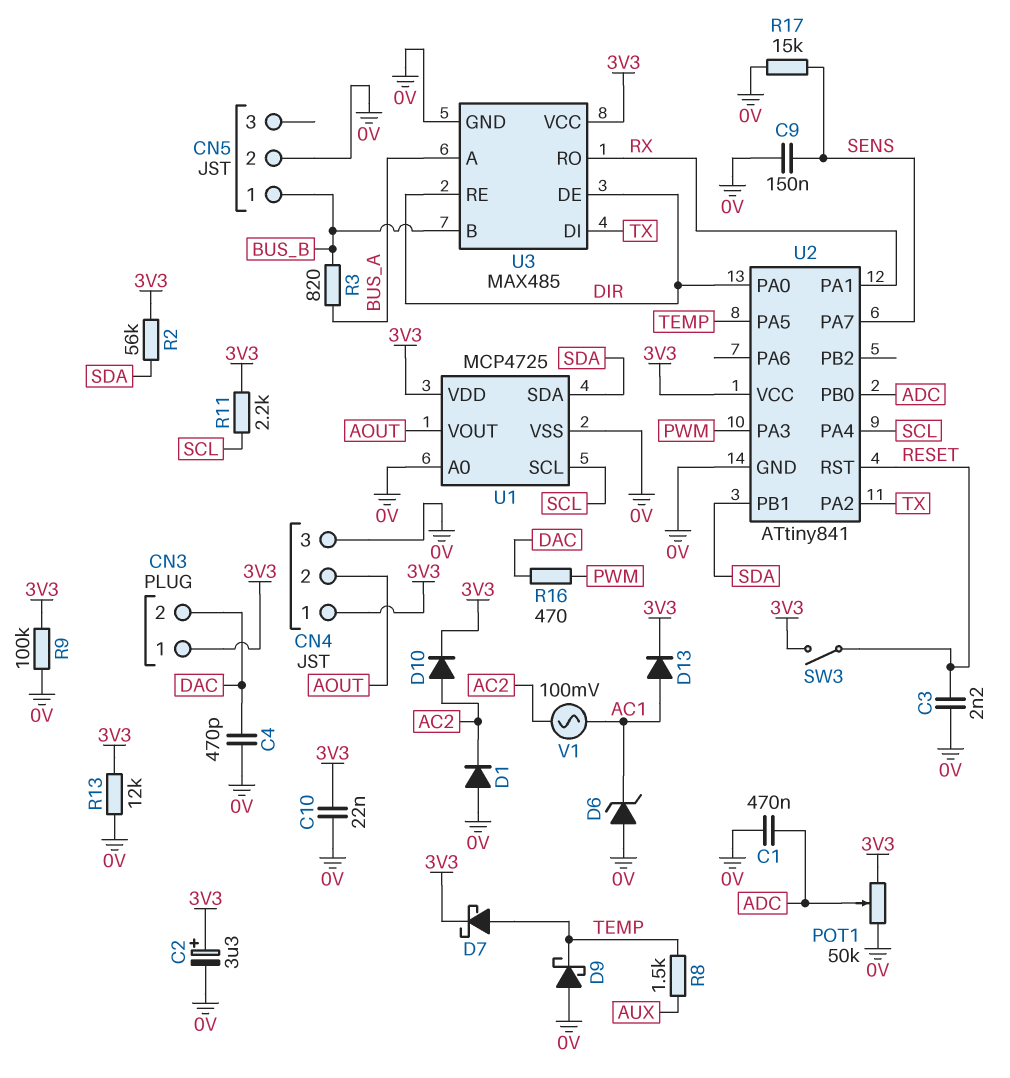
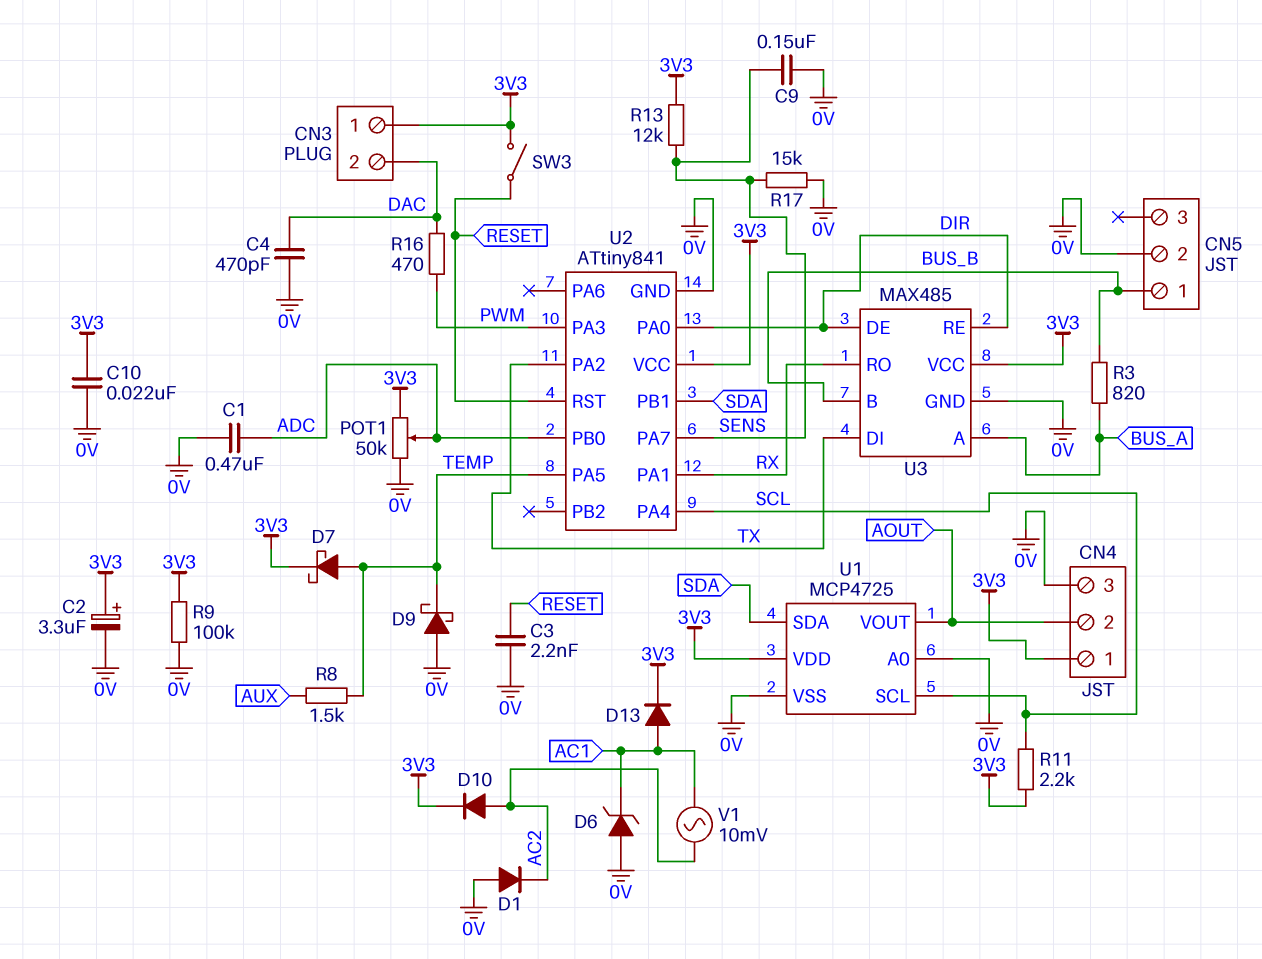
R2: 56k (3V3, SDA) -> none
R13: 12k (0V, 3V3) -> 12k (3V3, SENS)
V1: AC 100mV (AC1, AC2) -> AC 10mV (AC1, AC2)

